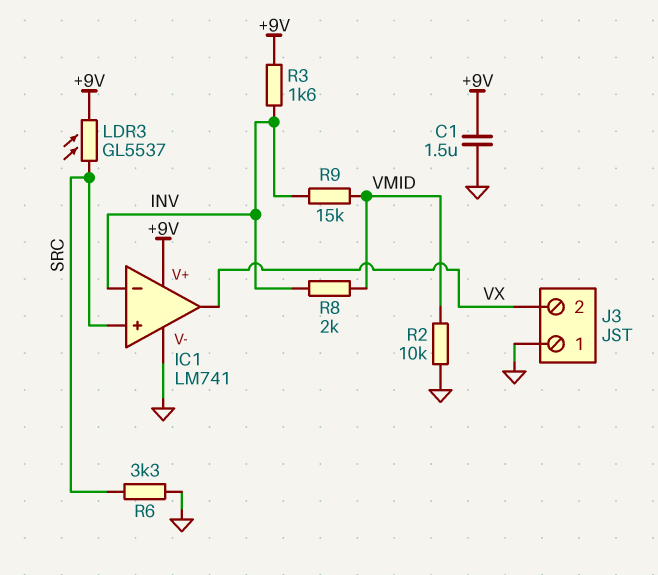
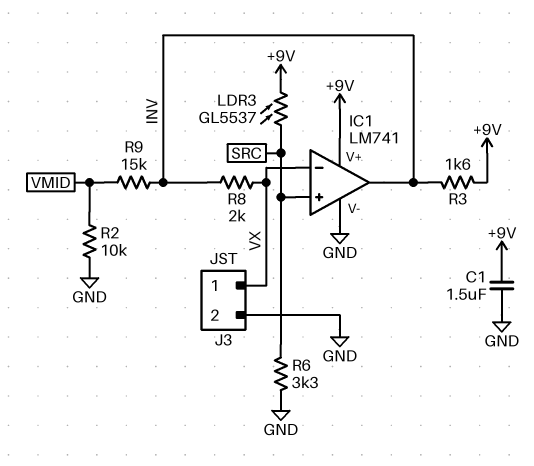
IC1 pin in-: INV -> VX
IC1 pin out: VX -> INV
J3 pin 1: GND -> VX
J3 pin 2: VX -> GND
R8: 2k (INV, VMID) -> 2k (INV, VX)

